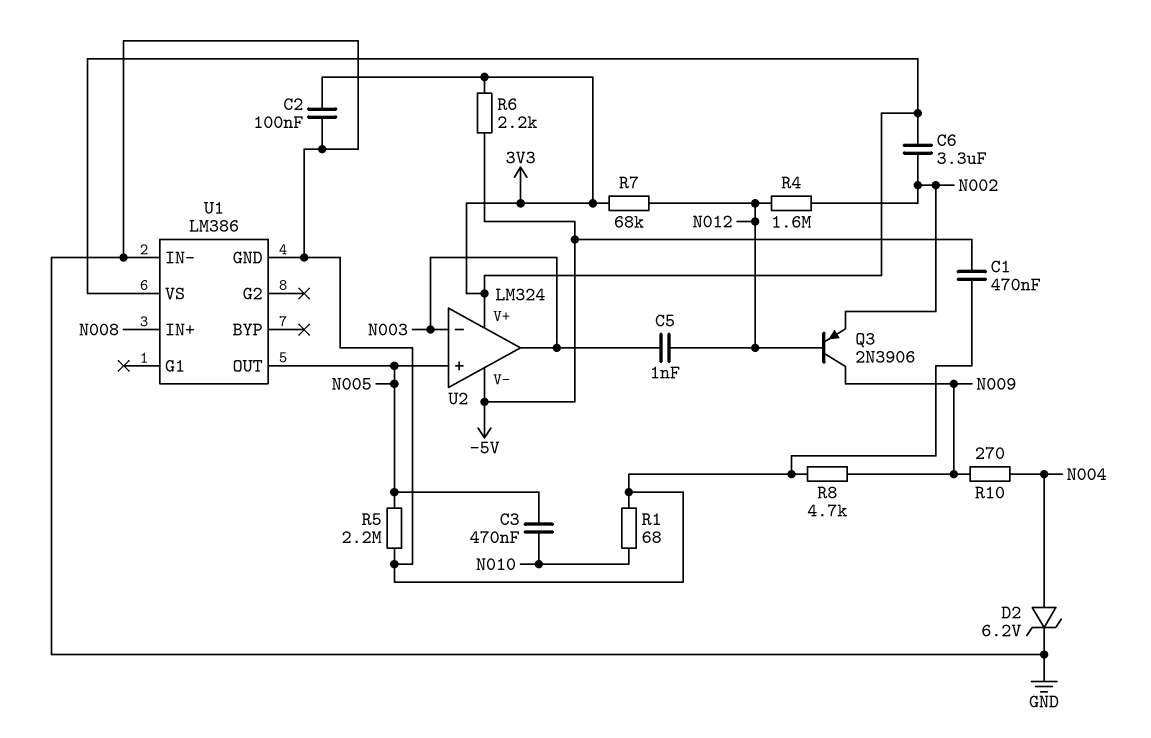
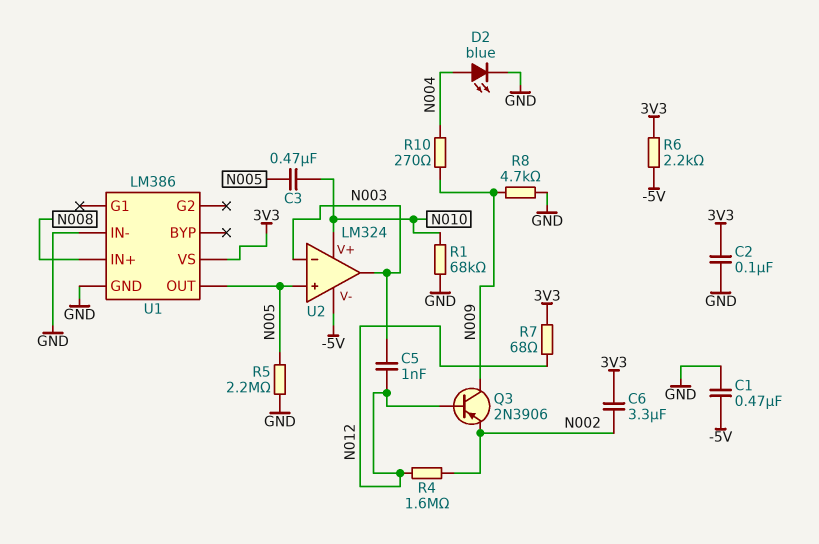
D2: zener 6.2V (A N004, K GND) -> LED blue (A N004, K GND)
R1: 68 (GND, N010) -> 68k (GND, N010)
R7: 68k (3V3, N012) -> 68 (3V3, N012)
U2 pin V+: 3V3 -> N010

